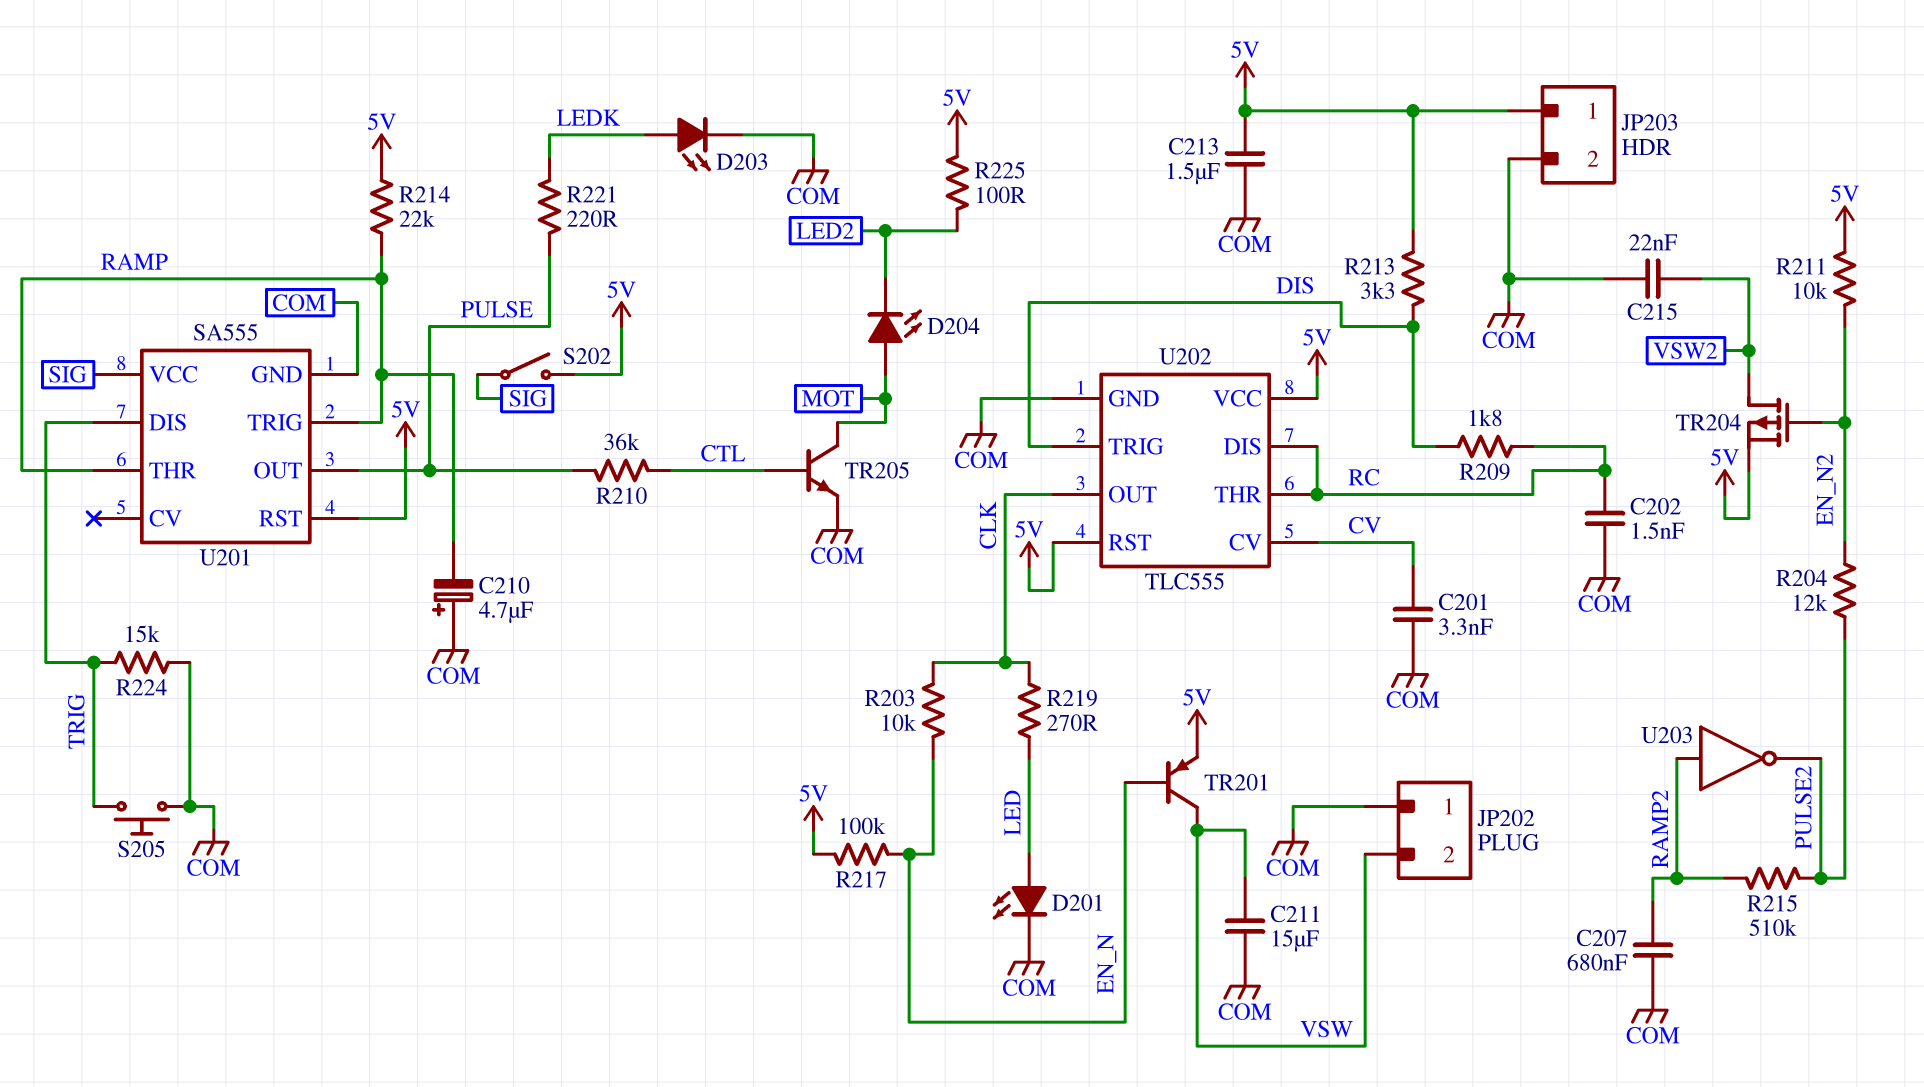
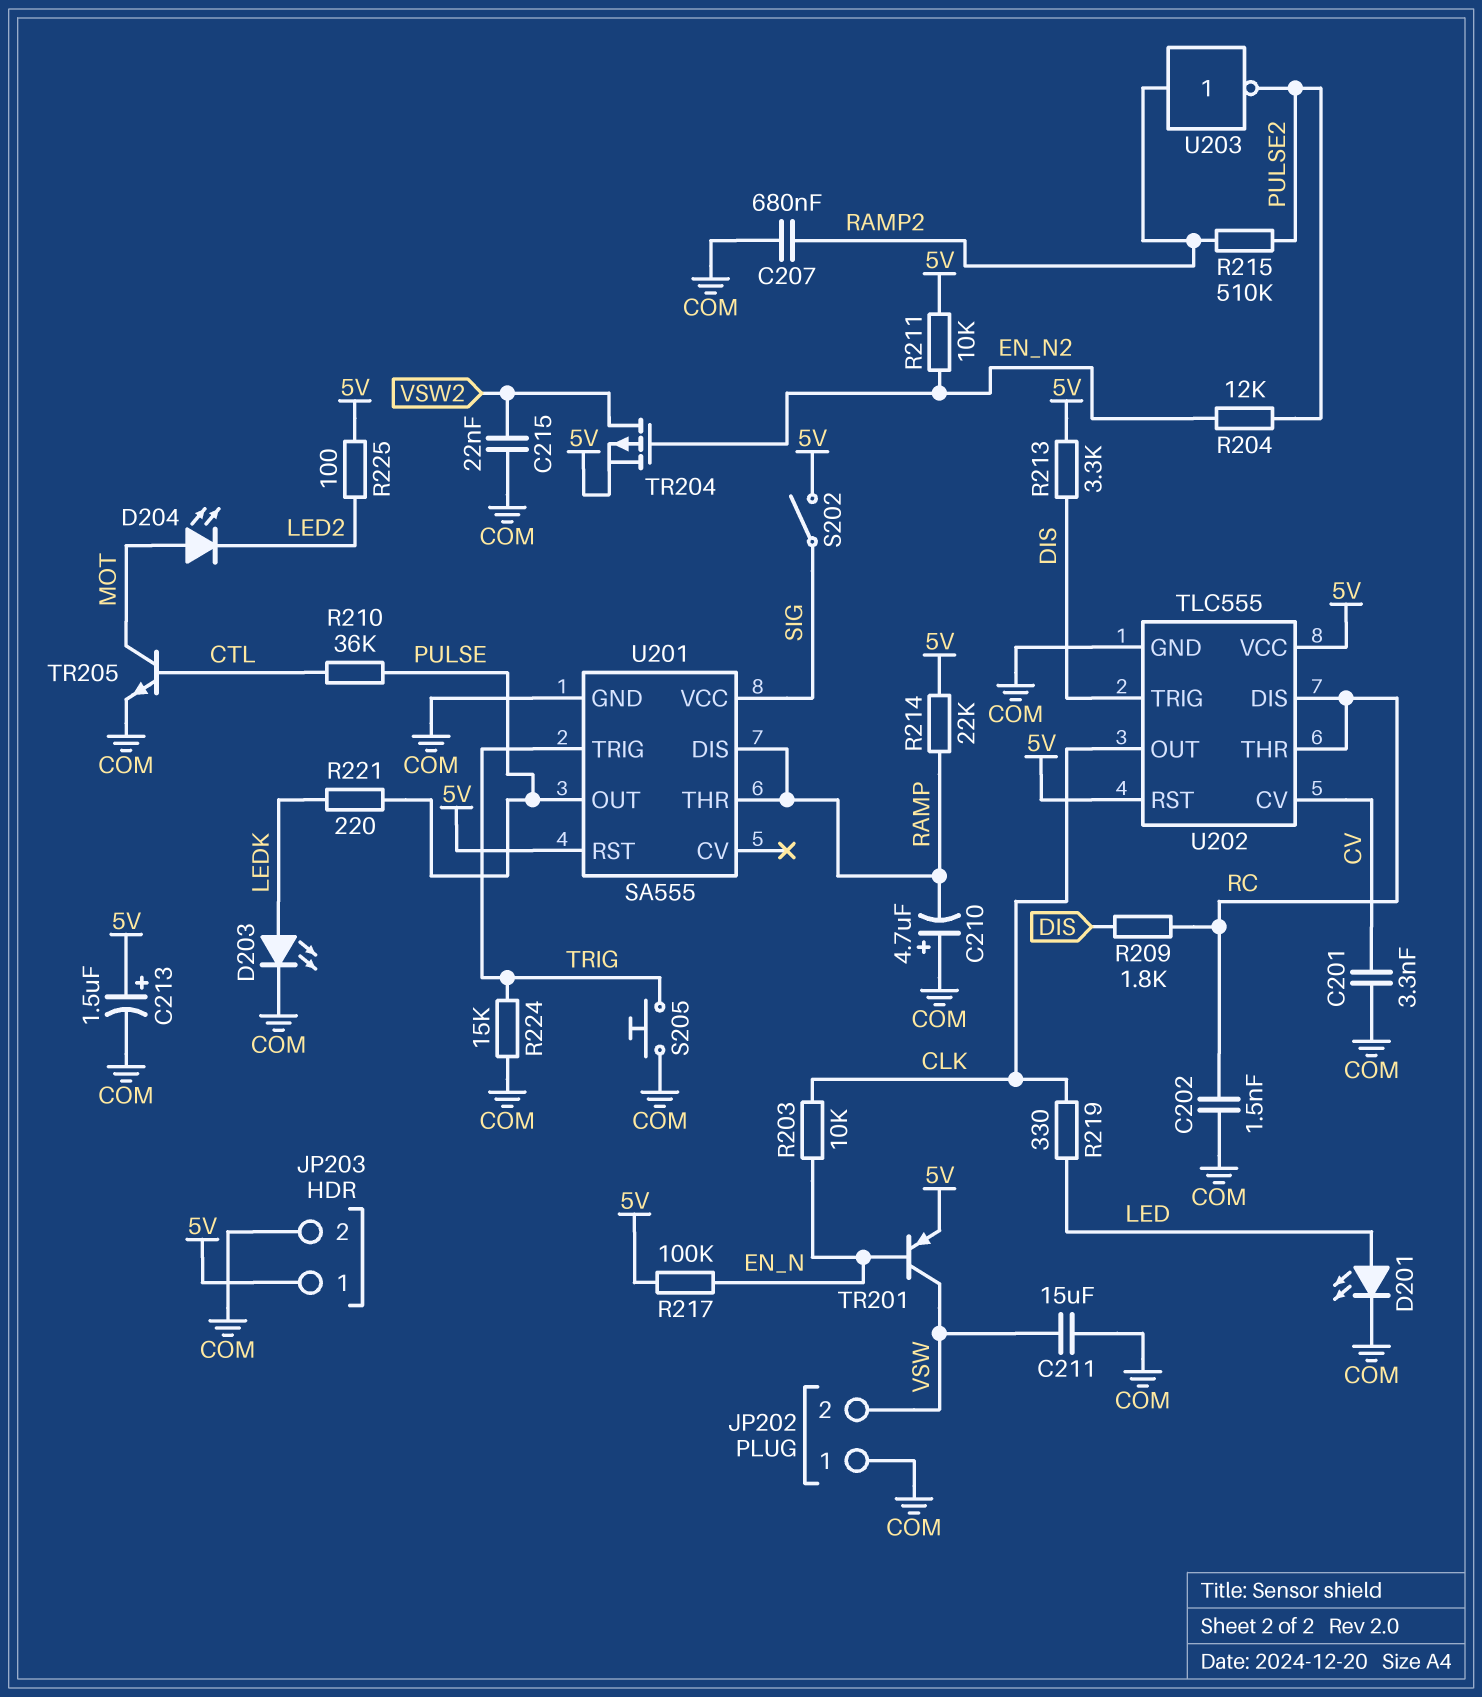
C213: 1.5uF (5V, COM) -> 1.5uF (plus 5V, minus COM)
R219: 270 (CLK, LED) -> 330 (CLK, LED)
U201 pin DIS: TRIG -> RAMP
U201 pin TRIG: RAMP -> TRIG

